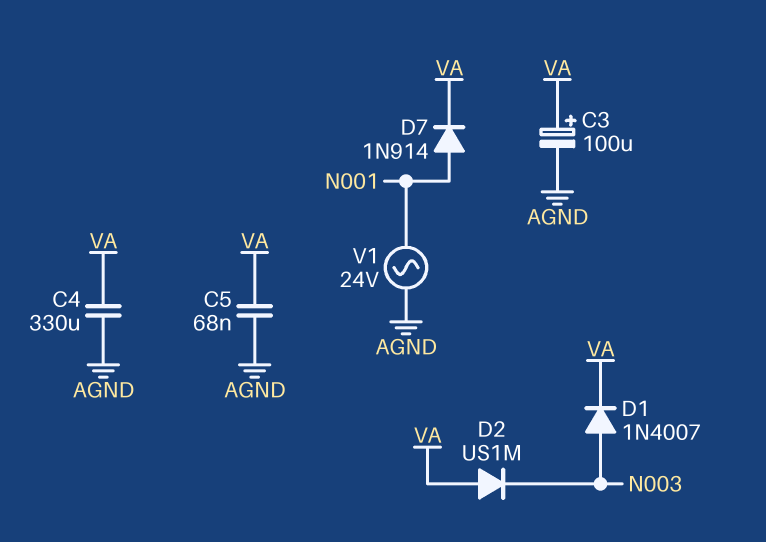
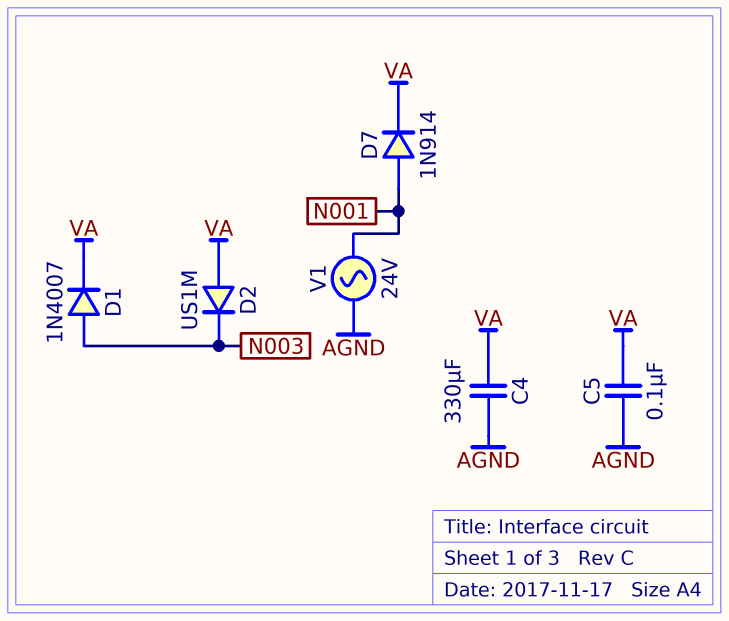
C3: 100uF (plus VA, minus AGND) -> none
C5: 68nF (AGND, VA) -> 100nF (AGND, VA)

